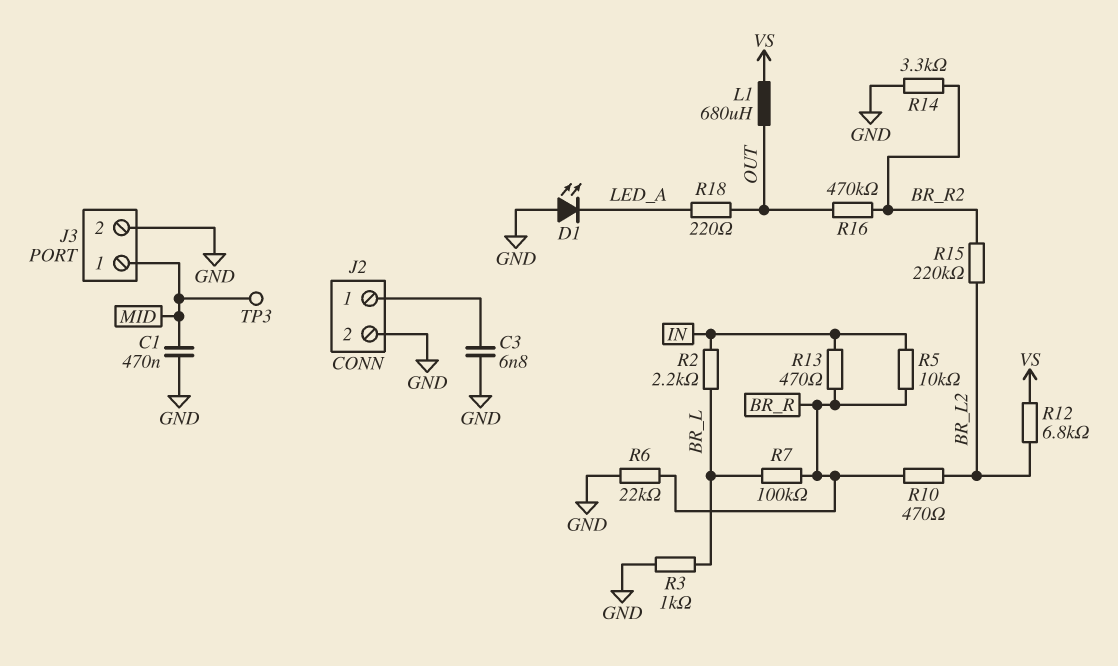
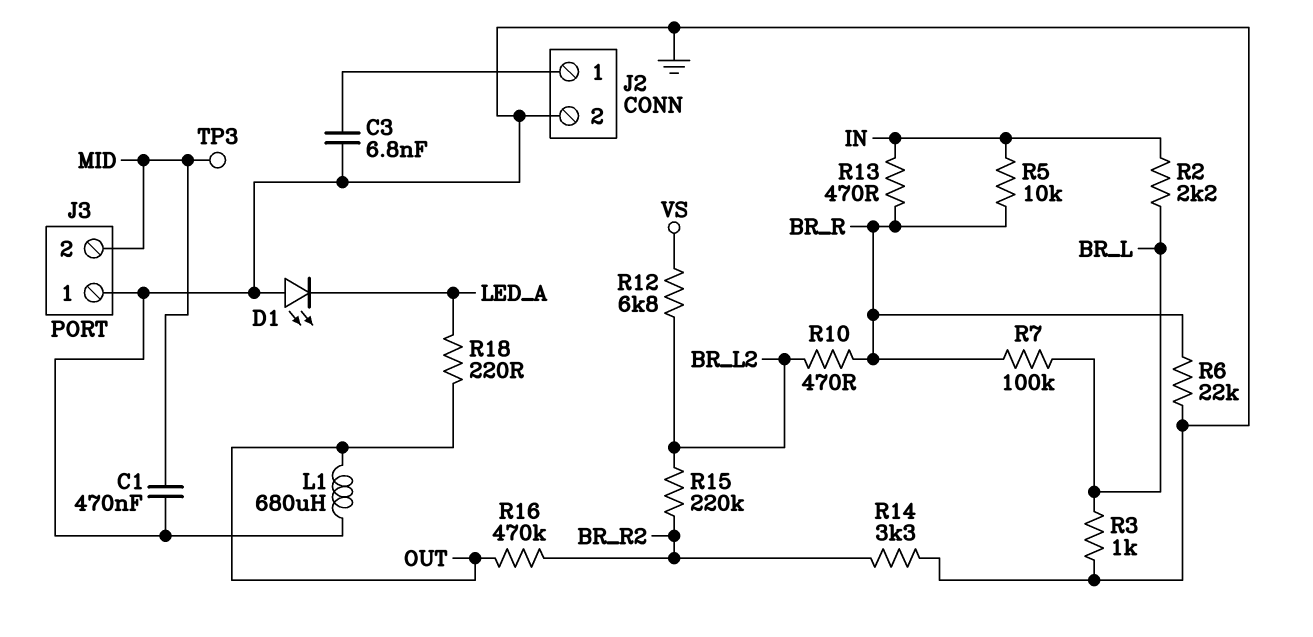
J3 pin 1: MID -> GND
J3 pin 2: GND -> MID
L1: 680uH (OUT, VS) -> 680uH (GND, OUT)

